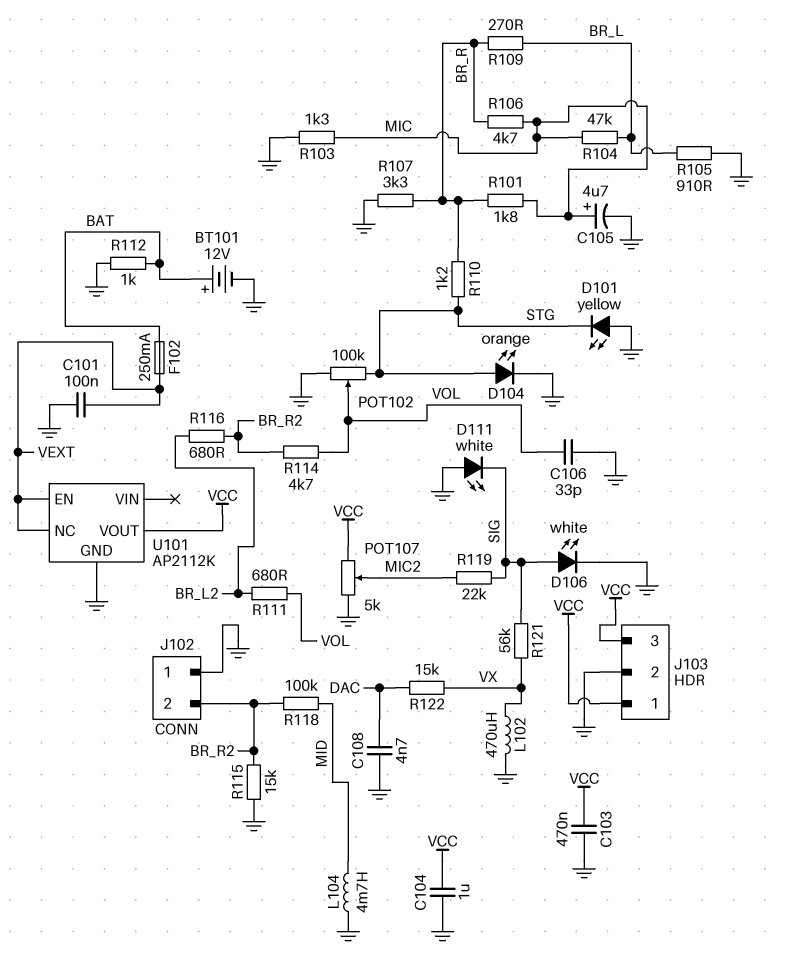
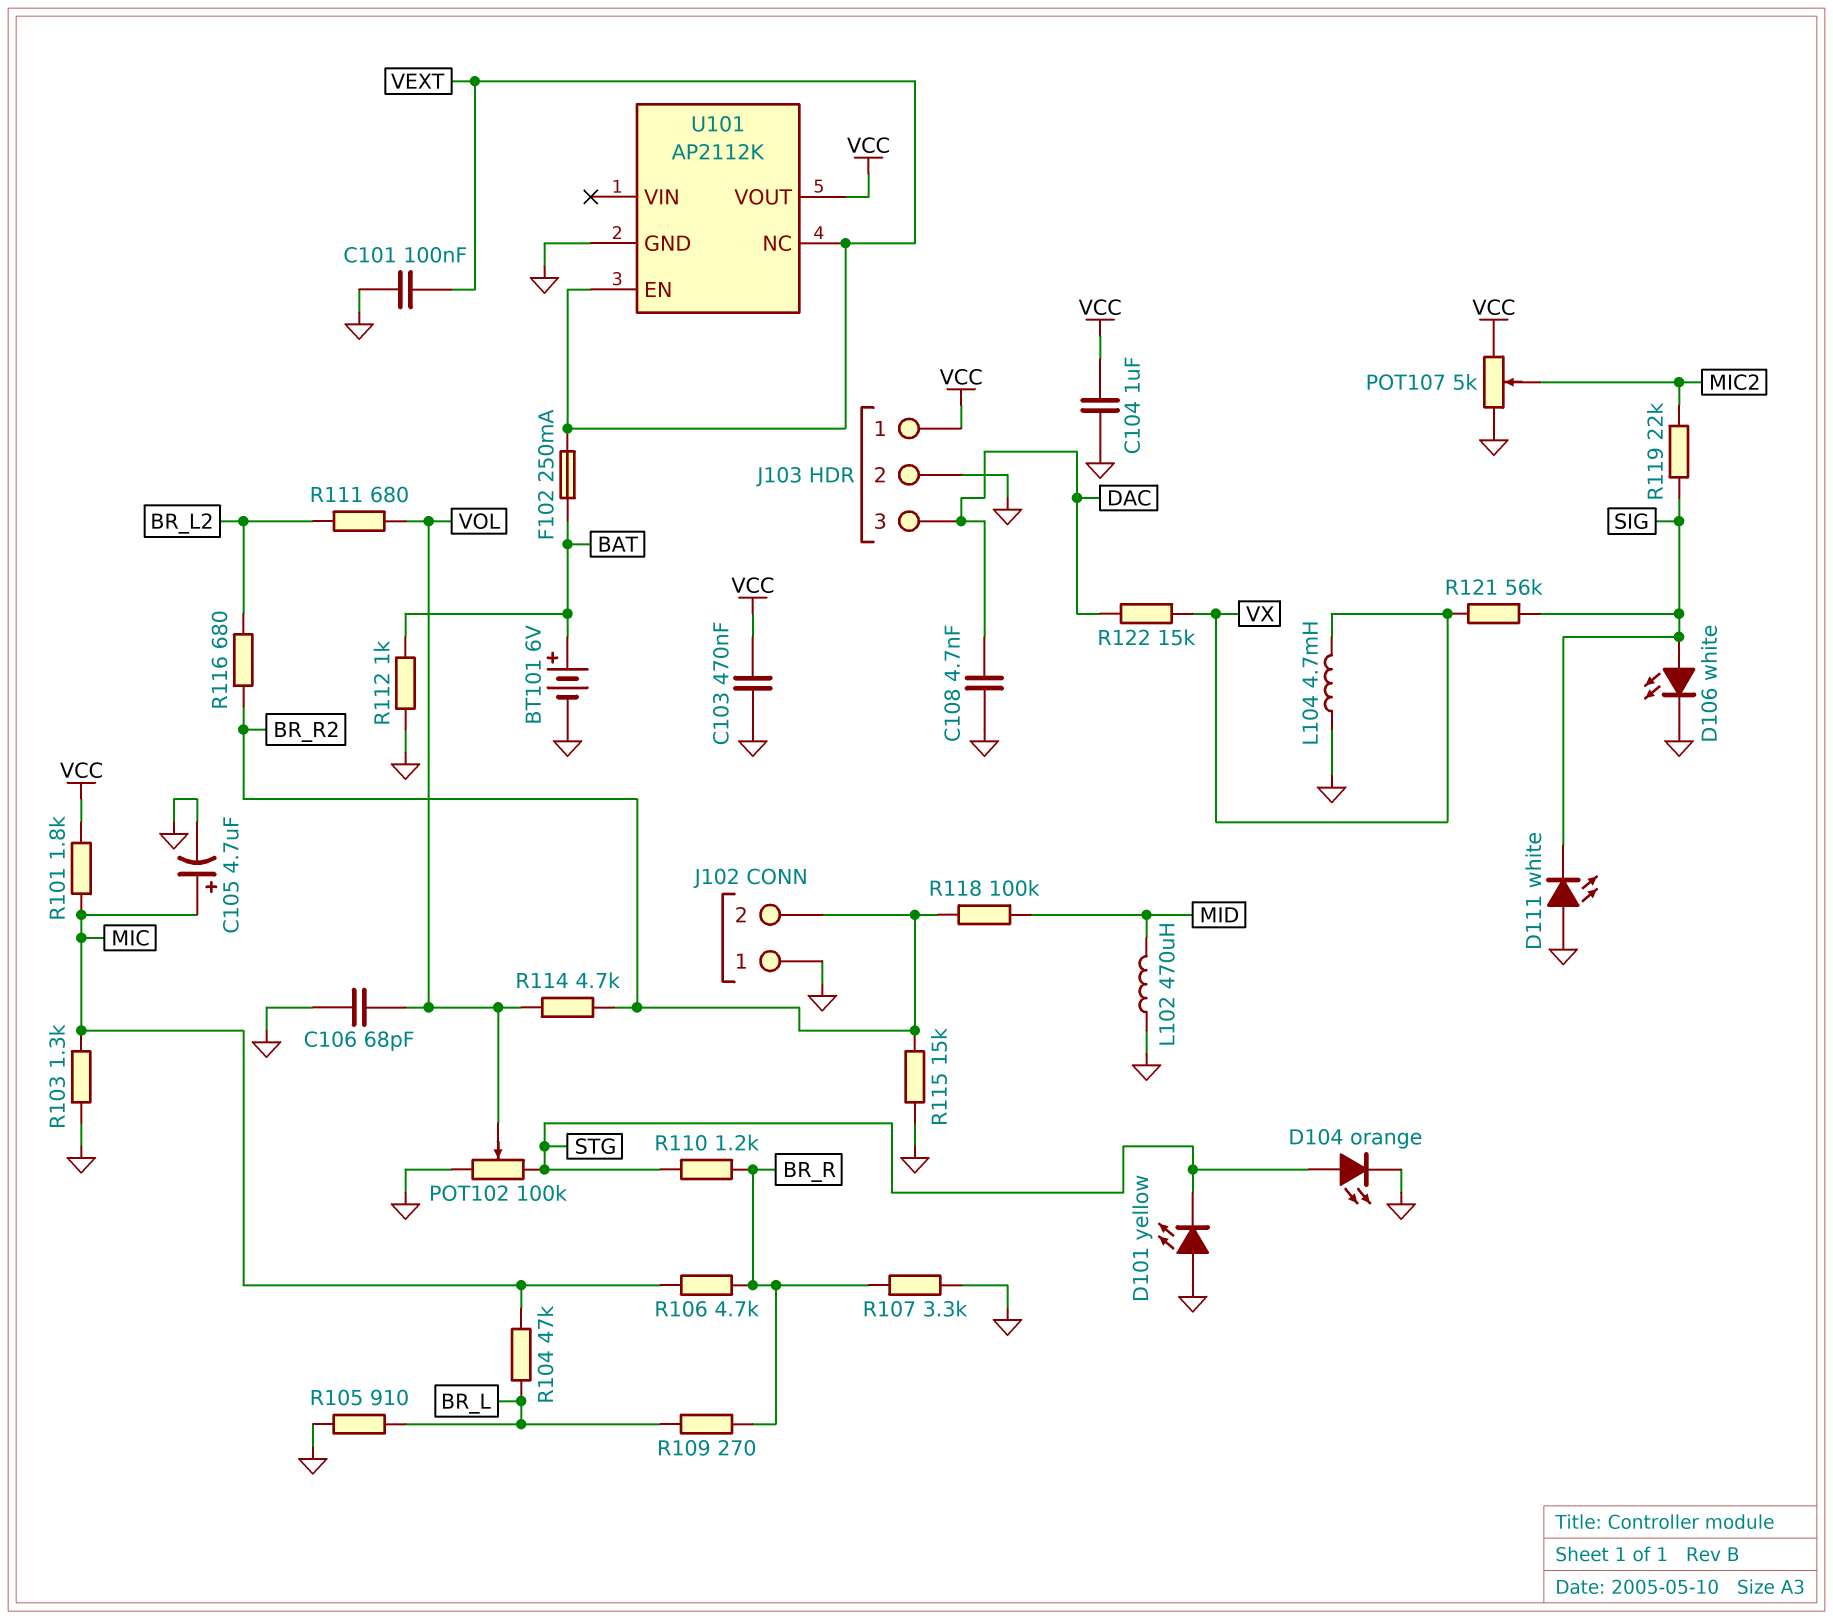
BT101: 12V (plus BAT, minus GND) -> 6V (plus BAT, minus GND)
C106: 33pF (GND, VOL) -> 68pF (GND, VOL)
J103 pin 3: VCC -> DAC
L102: 470uH (GND, VX) -> 470uH (GND, MID)
L104: 4.7mH (GND, MID) -> 4.7mH (GND, VX)
R101: 1.8k (BR_R, MIC) -> 1.8k (MIC, VCC)

